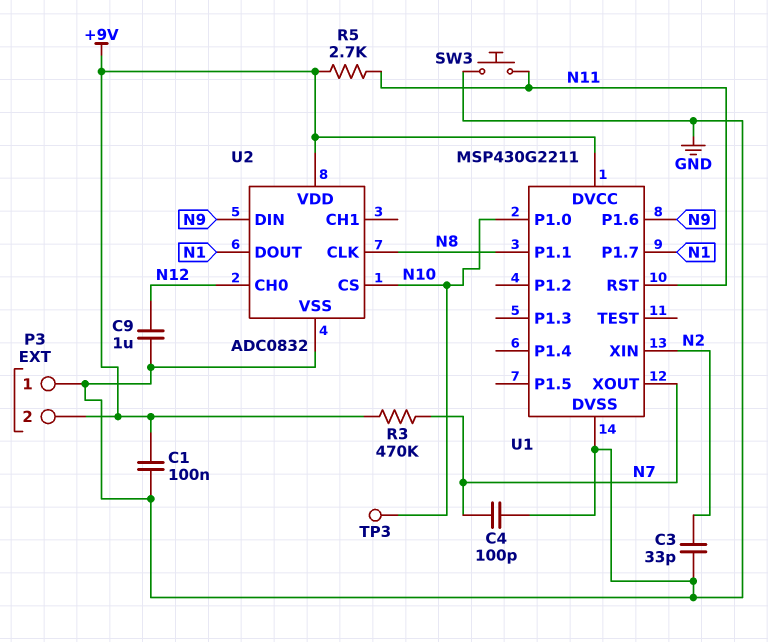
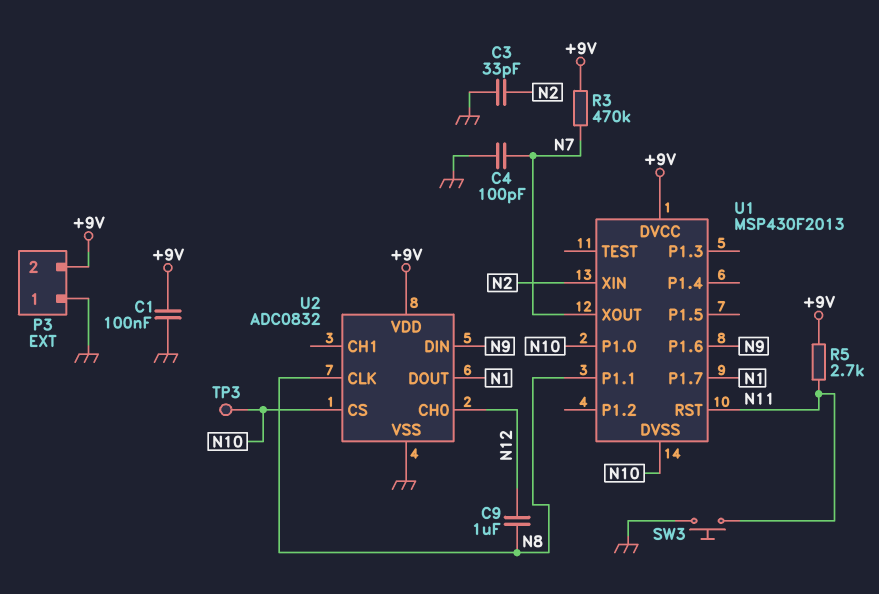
C9: 1uF (GND, N12) -> 1uF (N8, N12)
U1: MSP430G2211 -> MSP430F2013
U1 pin DVSS: GND -> N10

